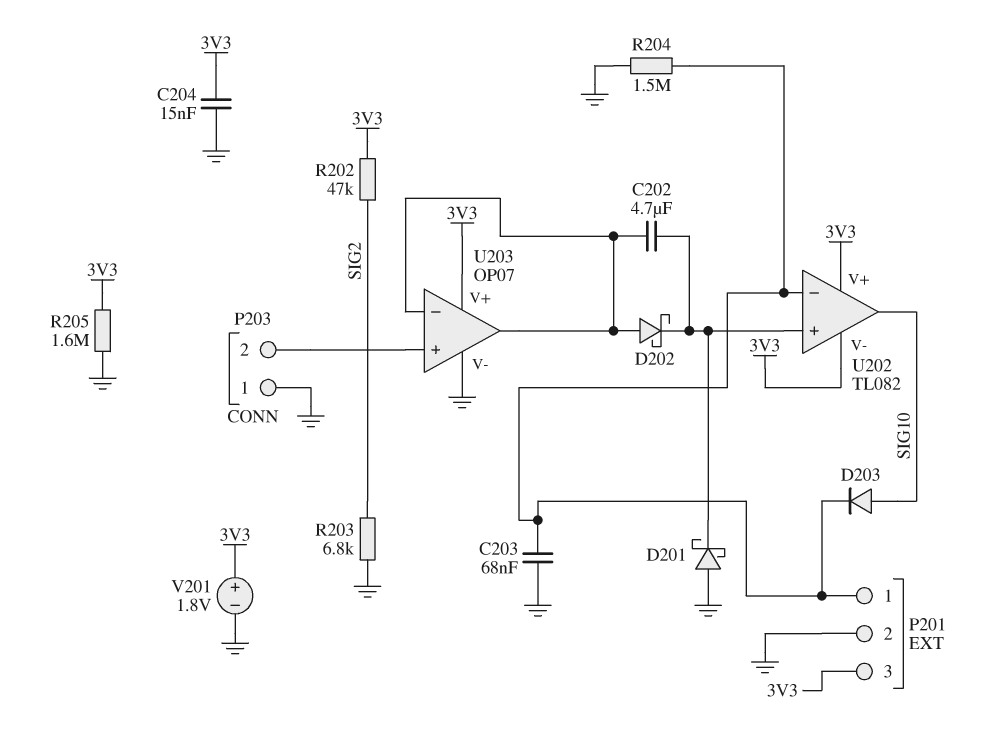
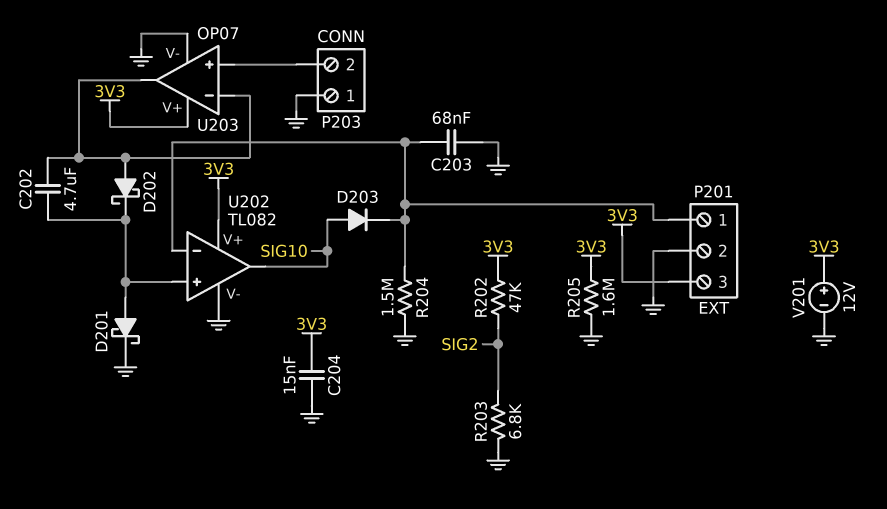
D201: schottky (A GND, K U202/in+) -> schottky (A U202/in+, K GND)
U202 pin V-: 3V3 -> GND
V201: 1.8V (plus 3V3, minus GND) -> 12V (plus 3V3, minus GND)

